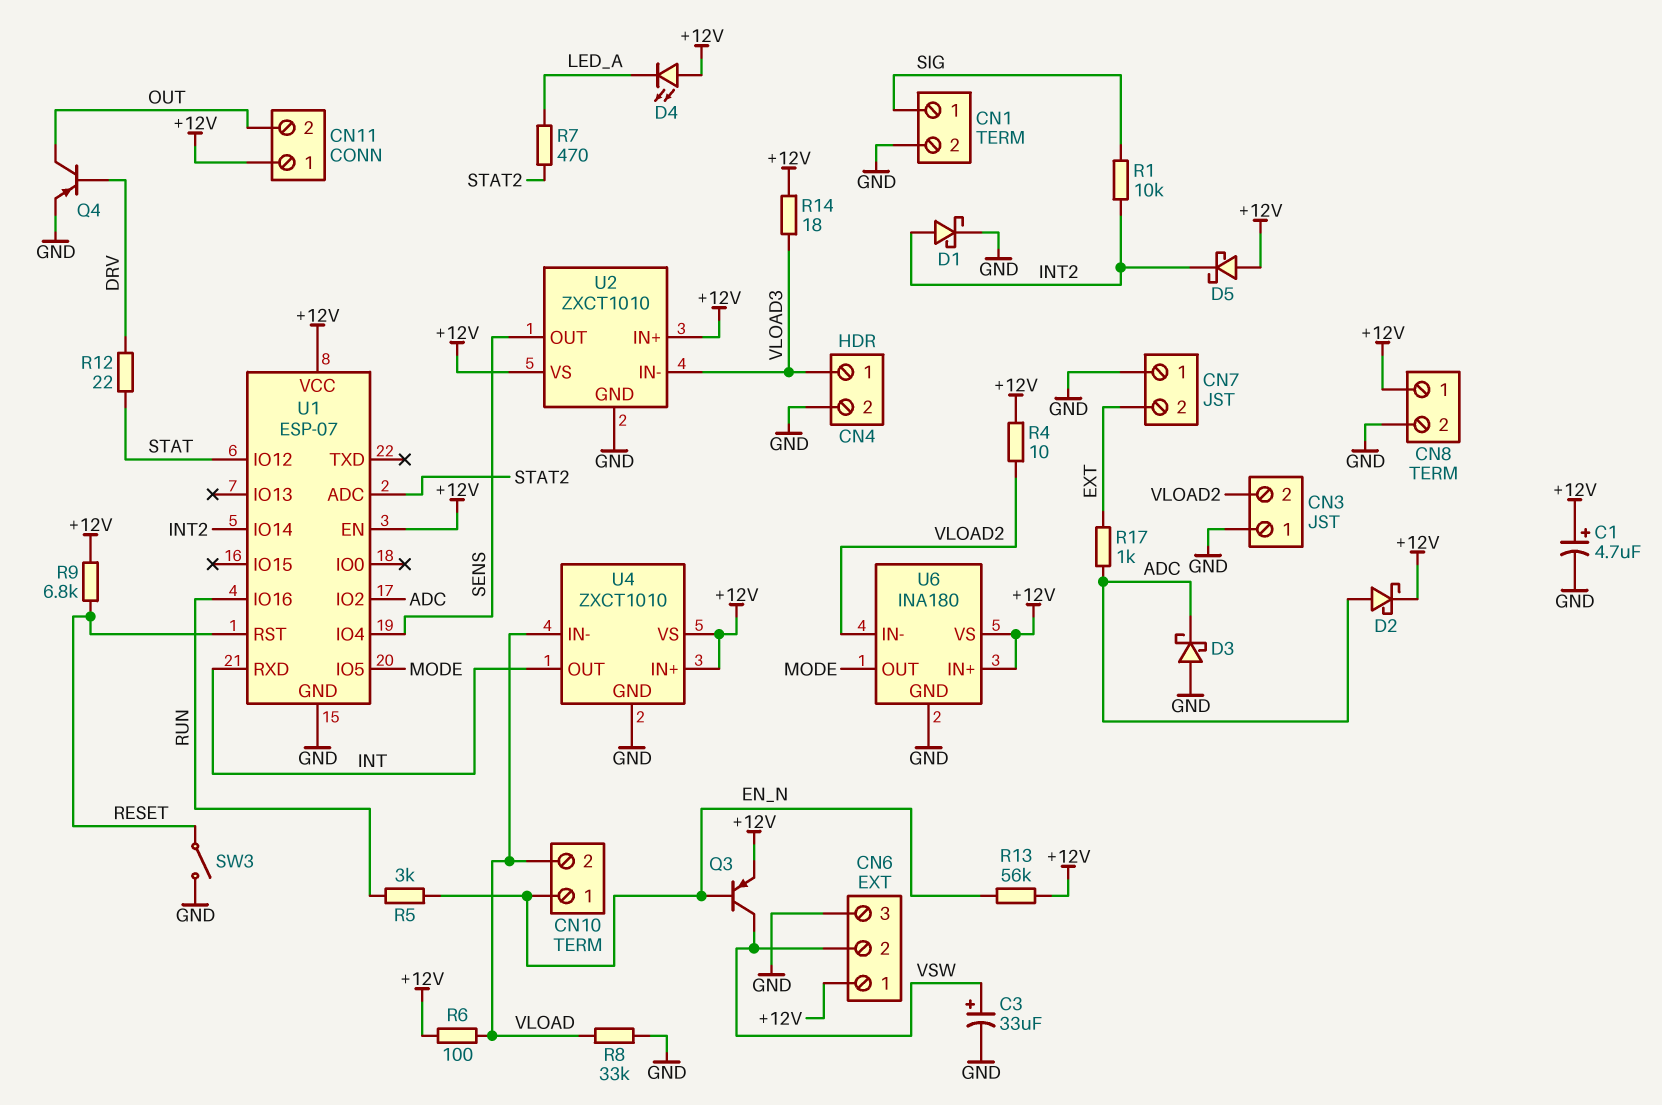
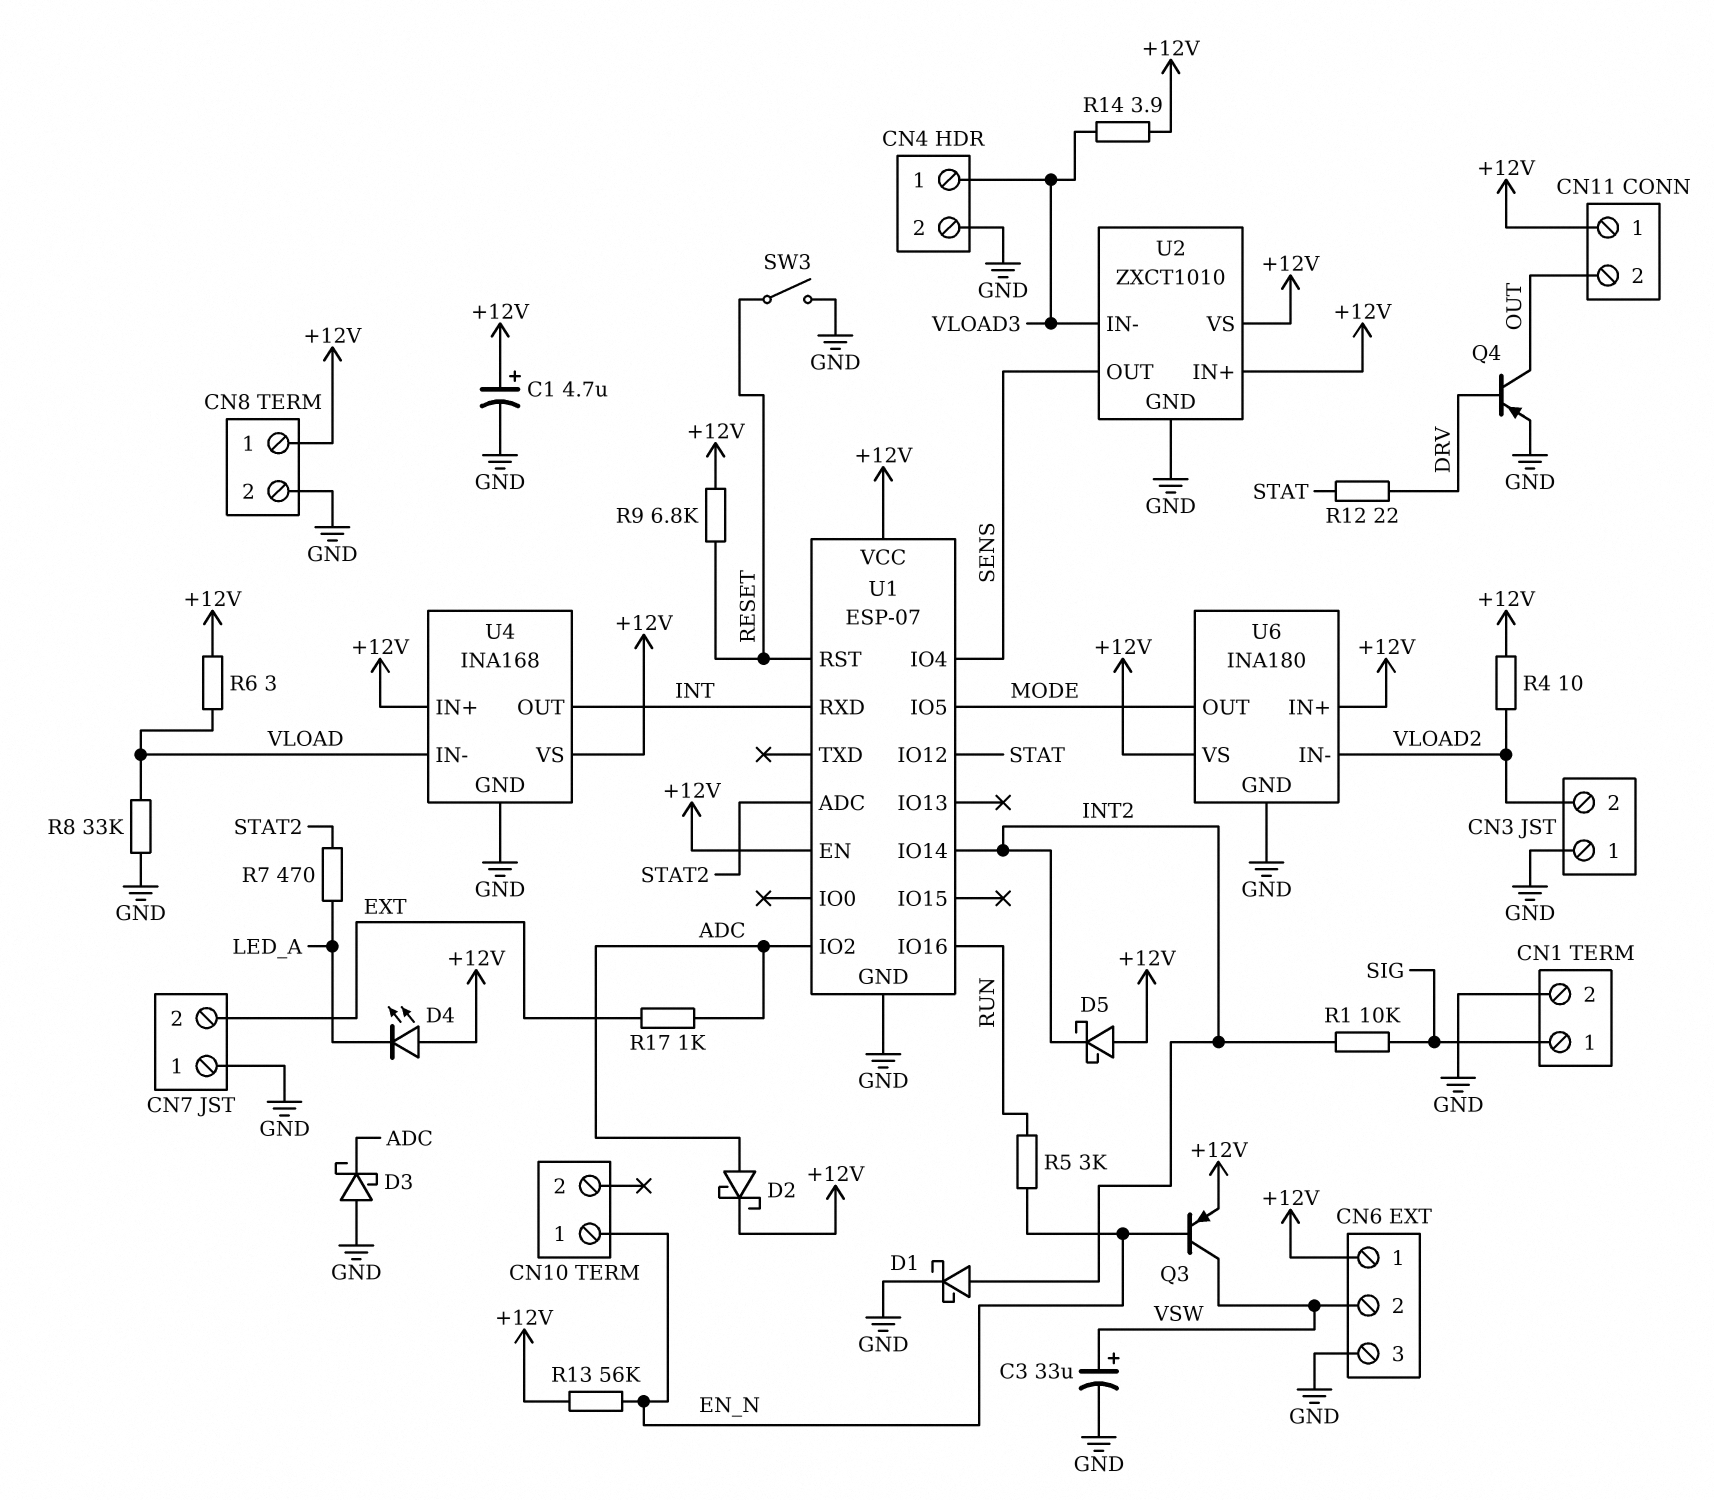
CN10 pin 2: VLOAD -> none
R6: 100 (+12V, VLOAD) -> 3 (+12V, VLOAD)
R14: 18 (+12V, VLOAD3) -> 3.9 (+12V, VLOAD3)
U4: ZXCT1010 -> INA168

